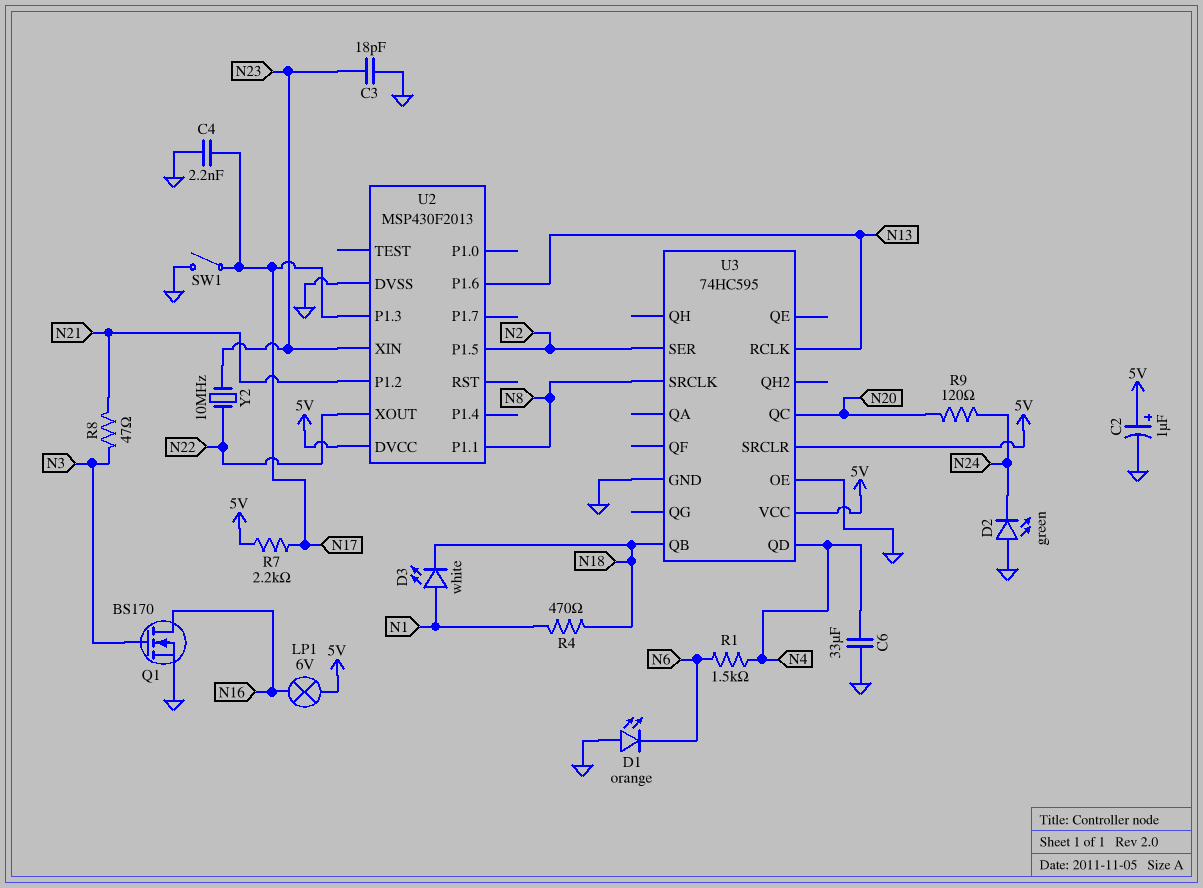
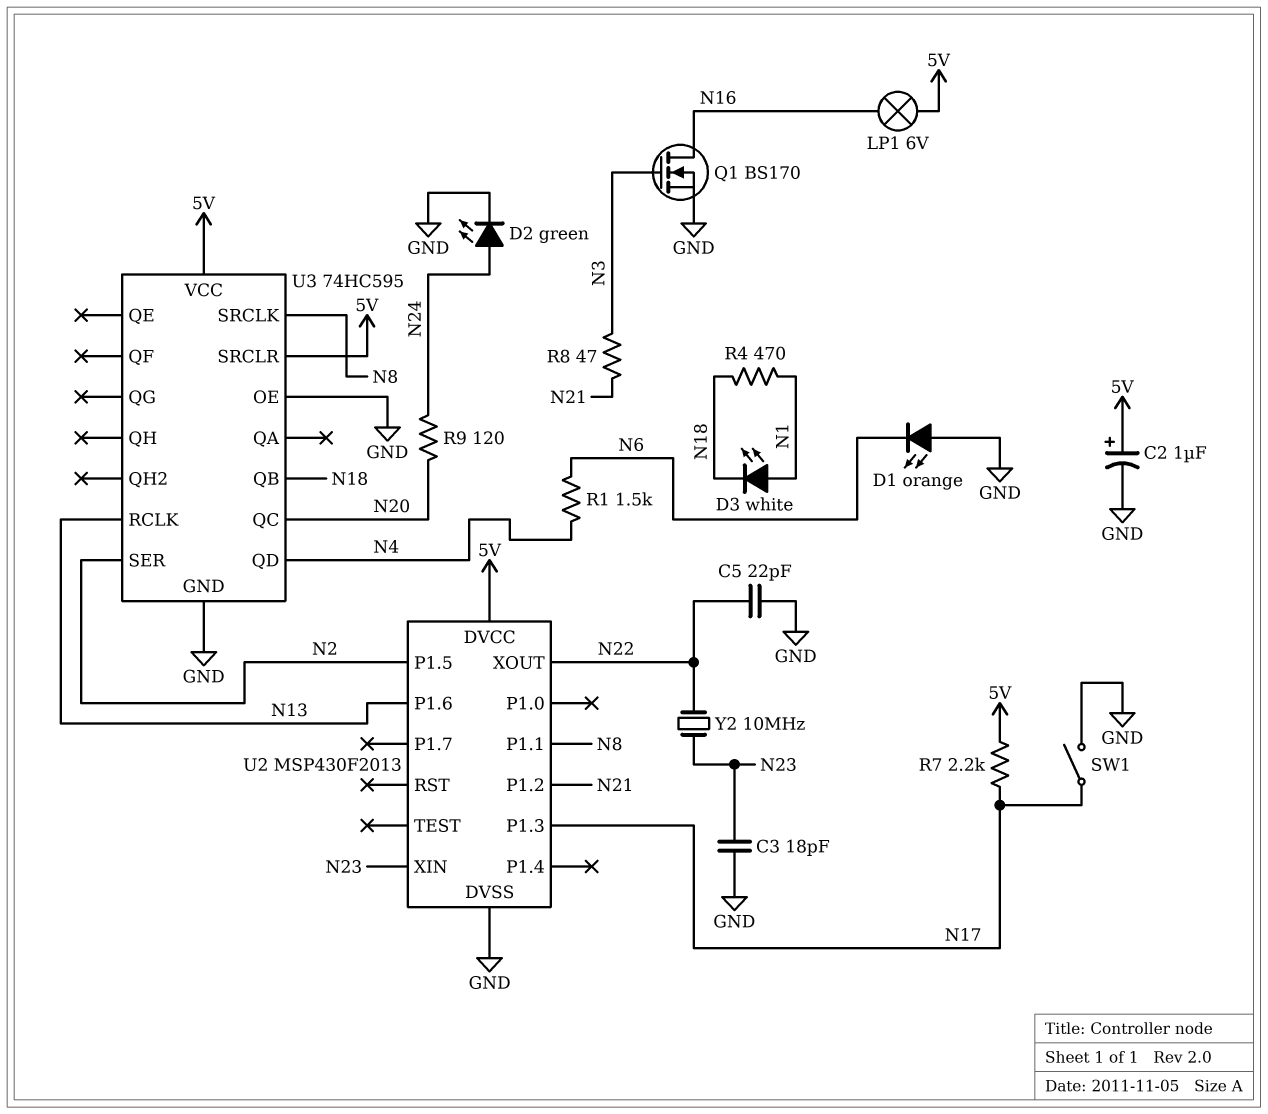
C4: 2.2nF (GND, N17) -> none
C5: none -> 22pF (GND, N22)
C6: 33uF (GND, N4) -> none
D2: LED green (A GND, K N24) -> LED green (A N24, K GND)

